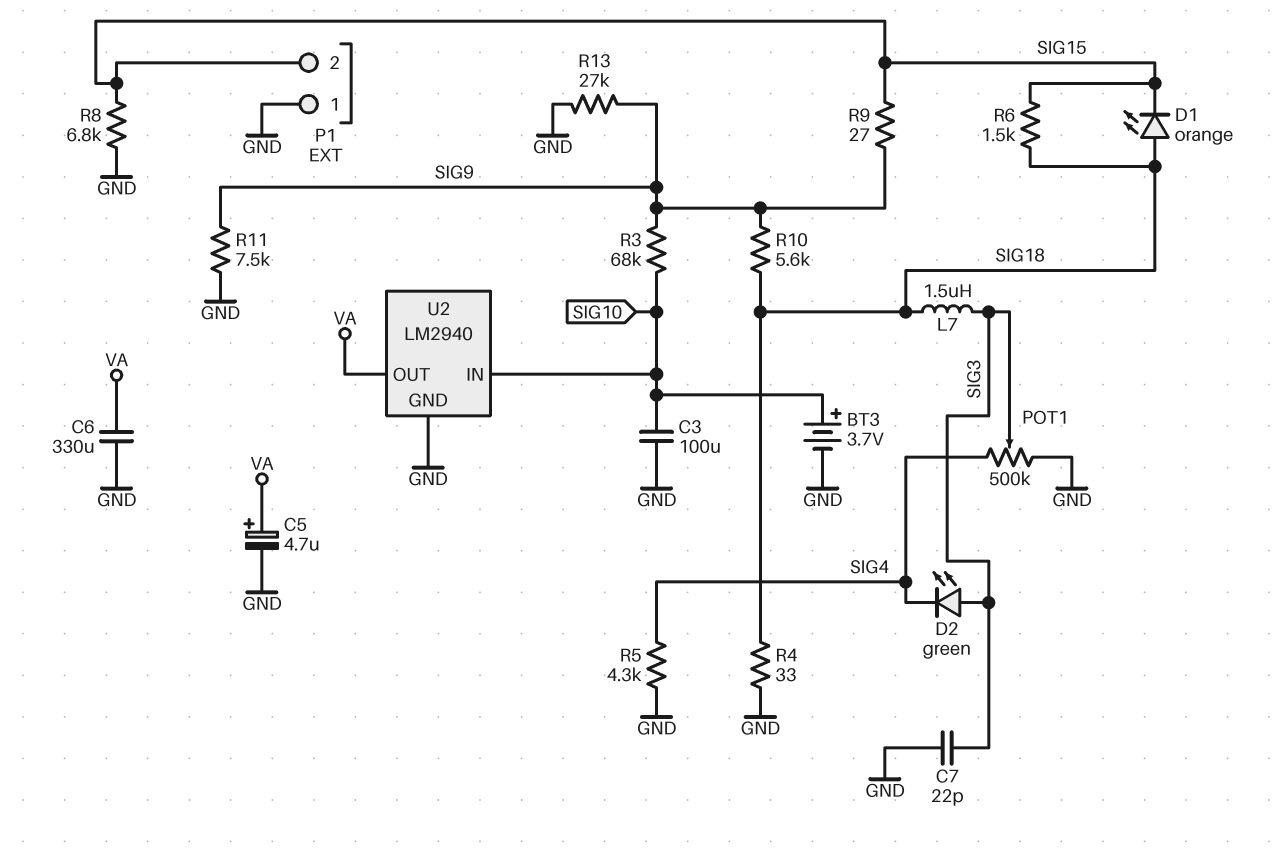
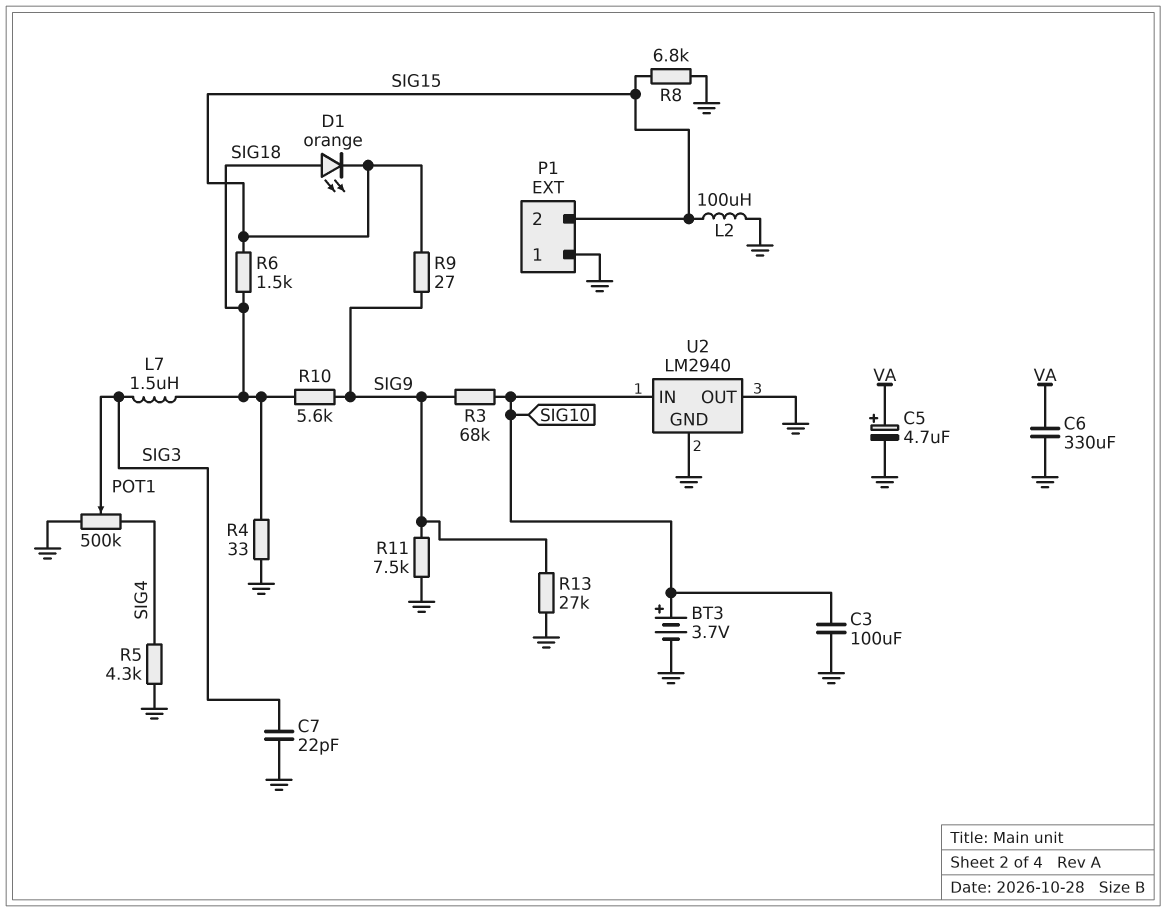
D2: LED green (A SIG3, K SIG4) -> none
L2: none -> 100uH (GND, SIG15)
U2 pin OUT: VA -> GND

